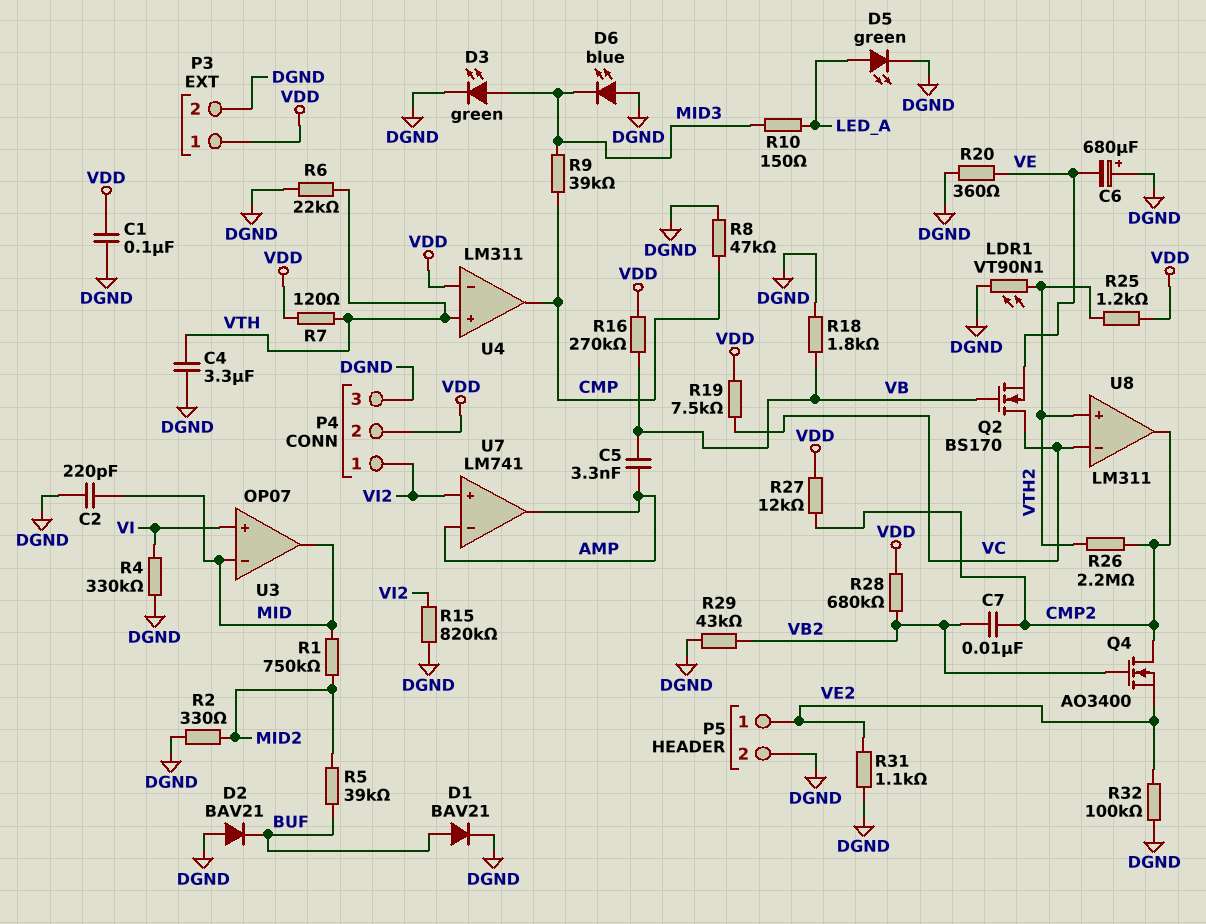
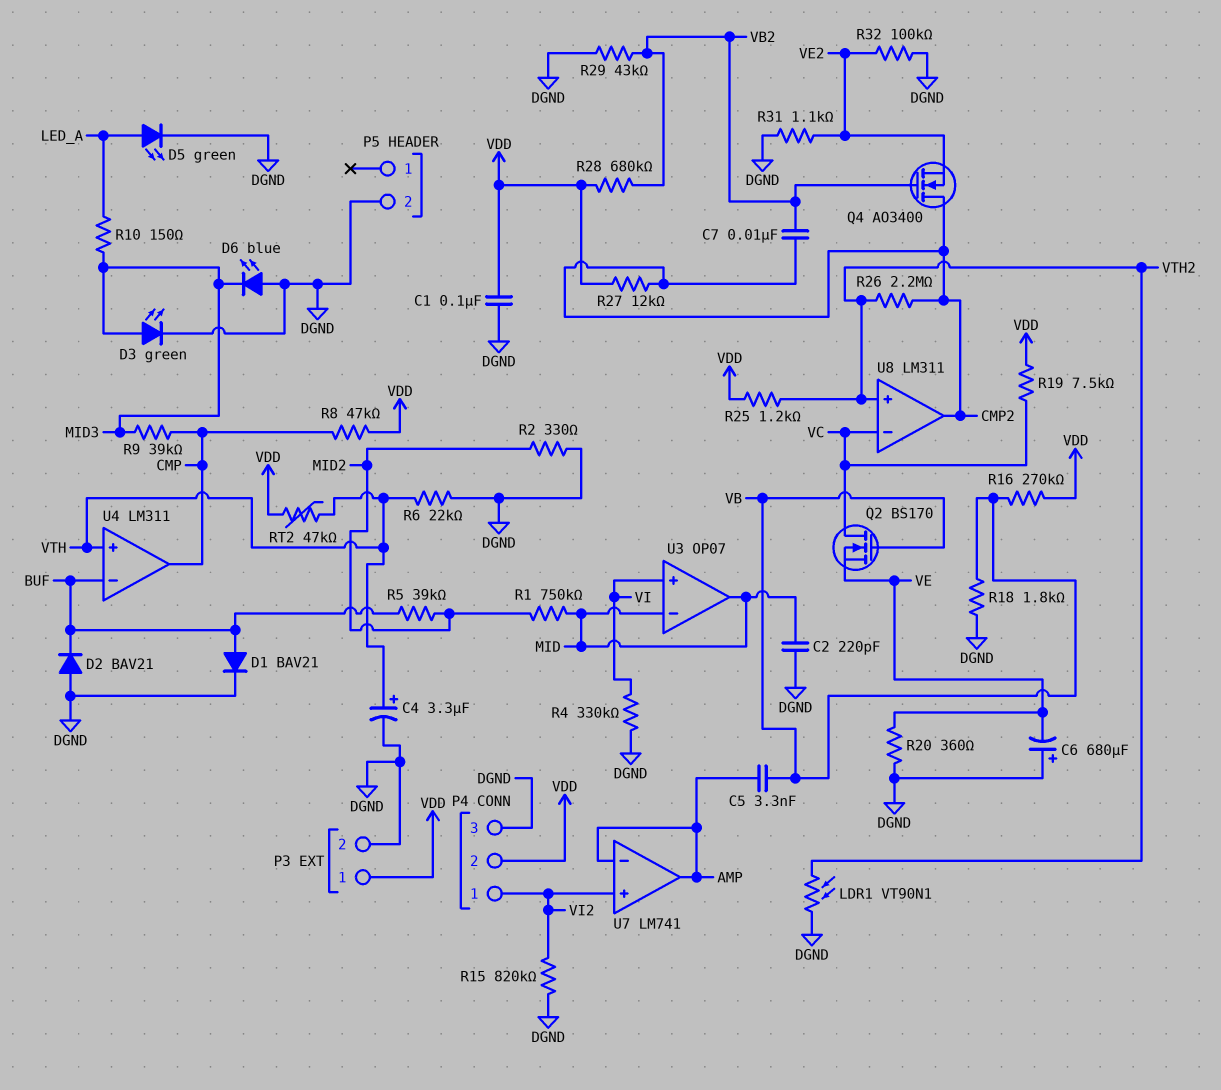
C4: 3.3uF (DGND, VTH) -> 3.3uF (plus VTH, minus DGND)
P5 pin 1: VE2 -> none
R7: 120 (VDD, VTH) -> none
R8: 47k (CMP, DGND) -> 47k (CMP, VDD)
RT2: none -> 47k (VDD, VTH)
U4 pin in-: VDD -> BUF

